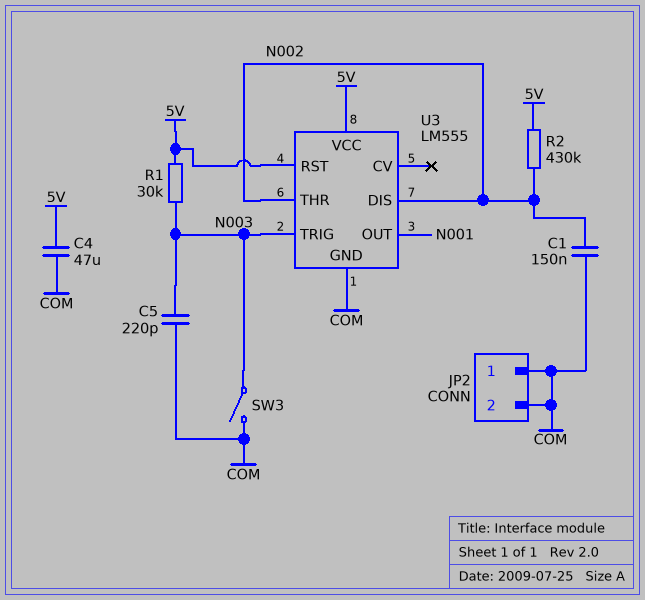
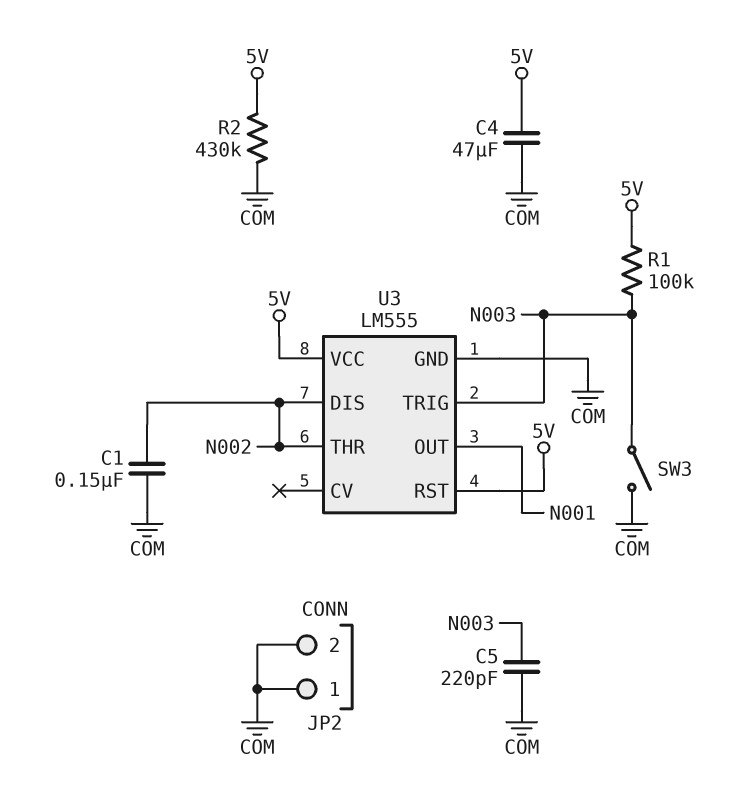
R1: 30k (5V, N003) -> 100k (5V, N003)
R2: 430k (5V, N002) -> 430k (5V, COM)

